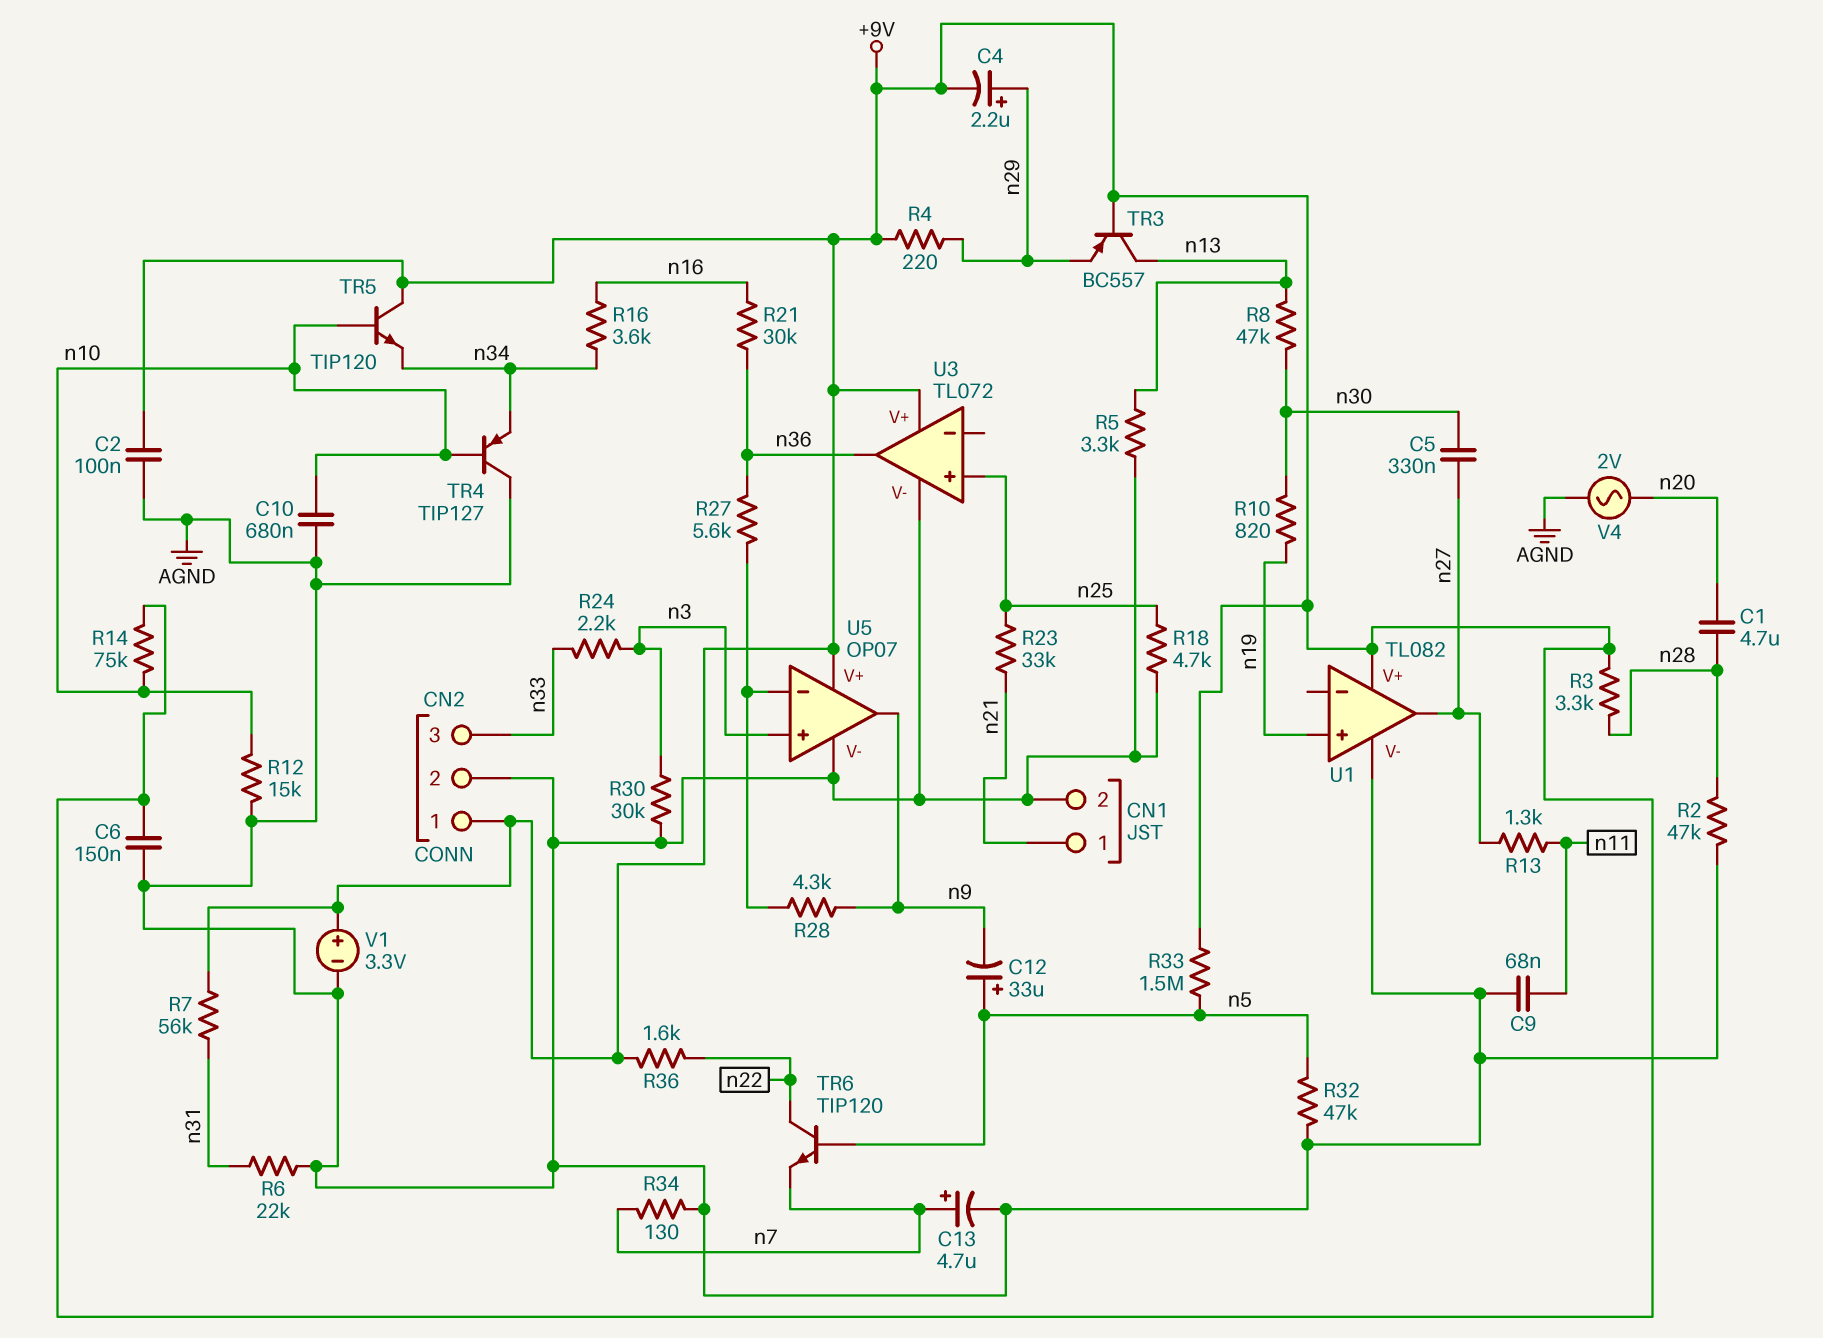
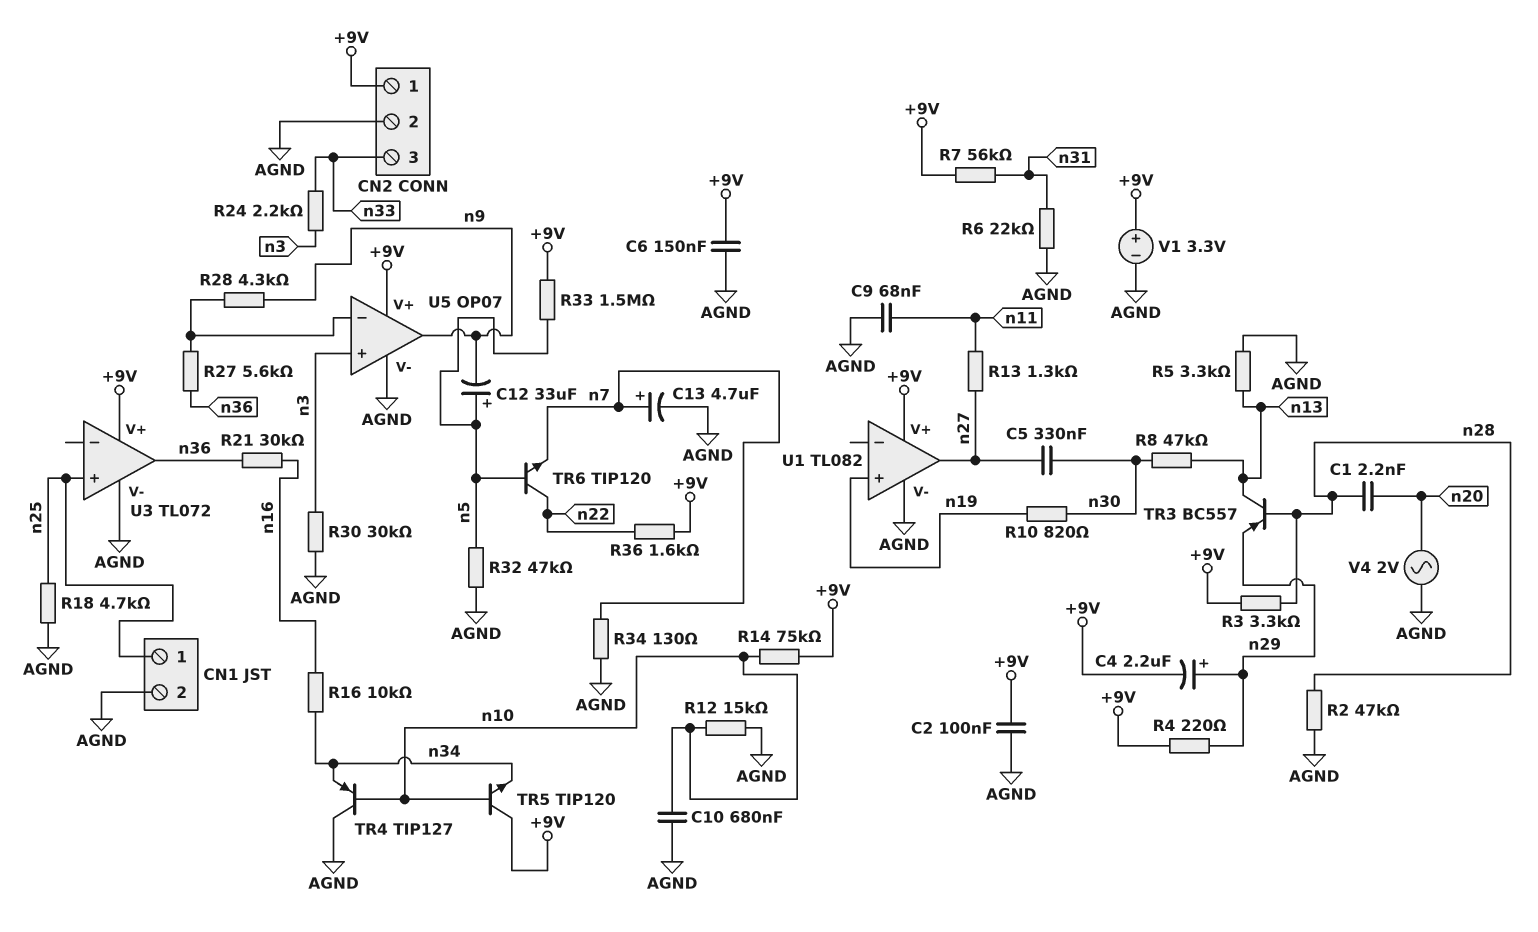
C1: 4.7uF (n20, n28) -> 2.2nF (n20, n28)
CN1 pin 1: n21 -> n25
R16: 3.6k (n16, n34) -> 10k (n16, n34)
R23: 33k (n21, n25) -> none
TR3: PNP BC557 (B +9V, C n13, E n29) -> PNP BC557 (B n28, C n13, E n29)

